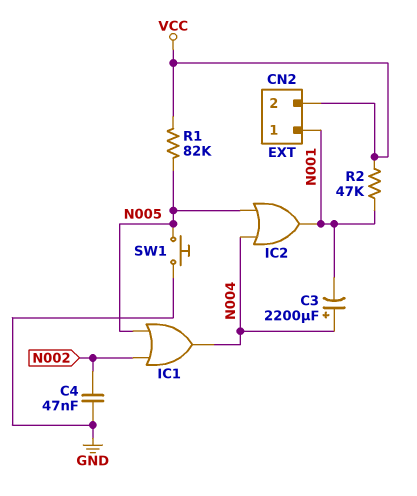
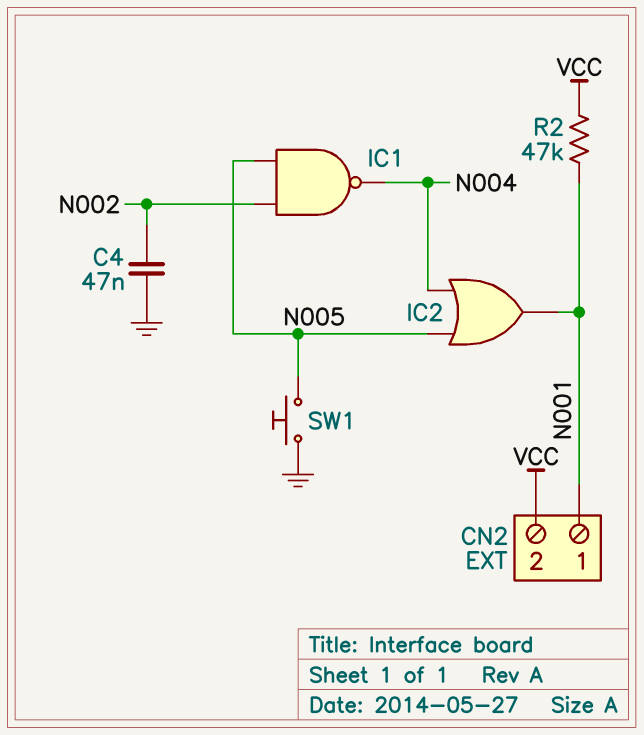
C3: 2200uF (plus N004, minus N001) -> none
IC1: OR (in N002, in N005, out N004) -> NAND (in N002, in N005, out N004)
R1: 82k (N005, VCC) -> none

